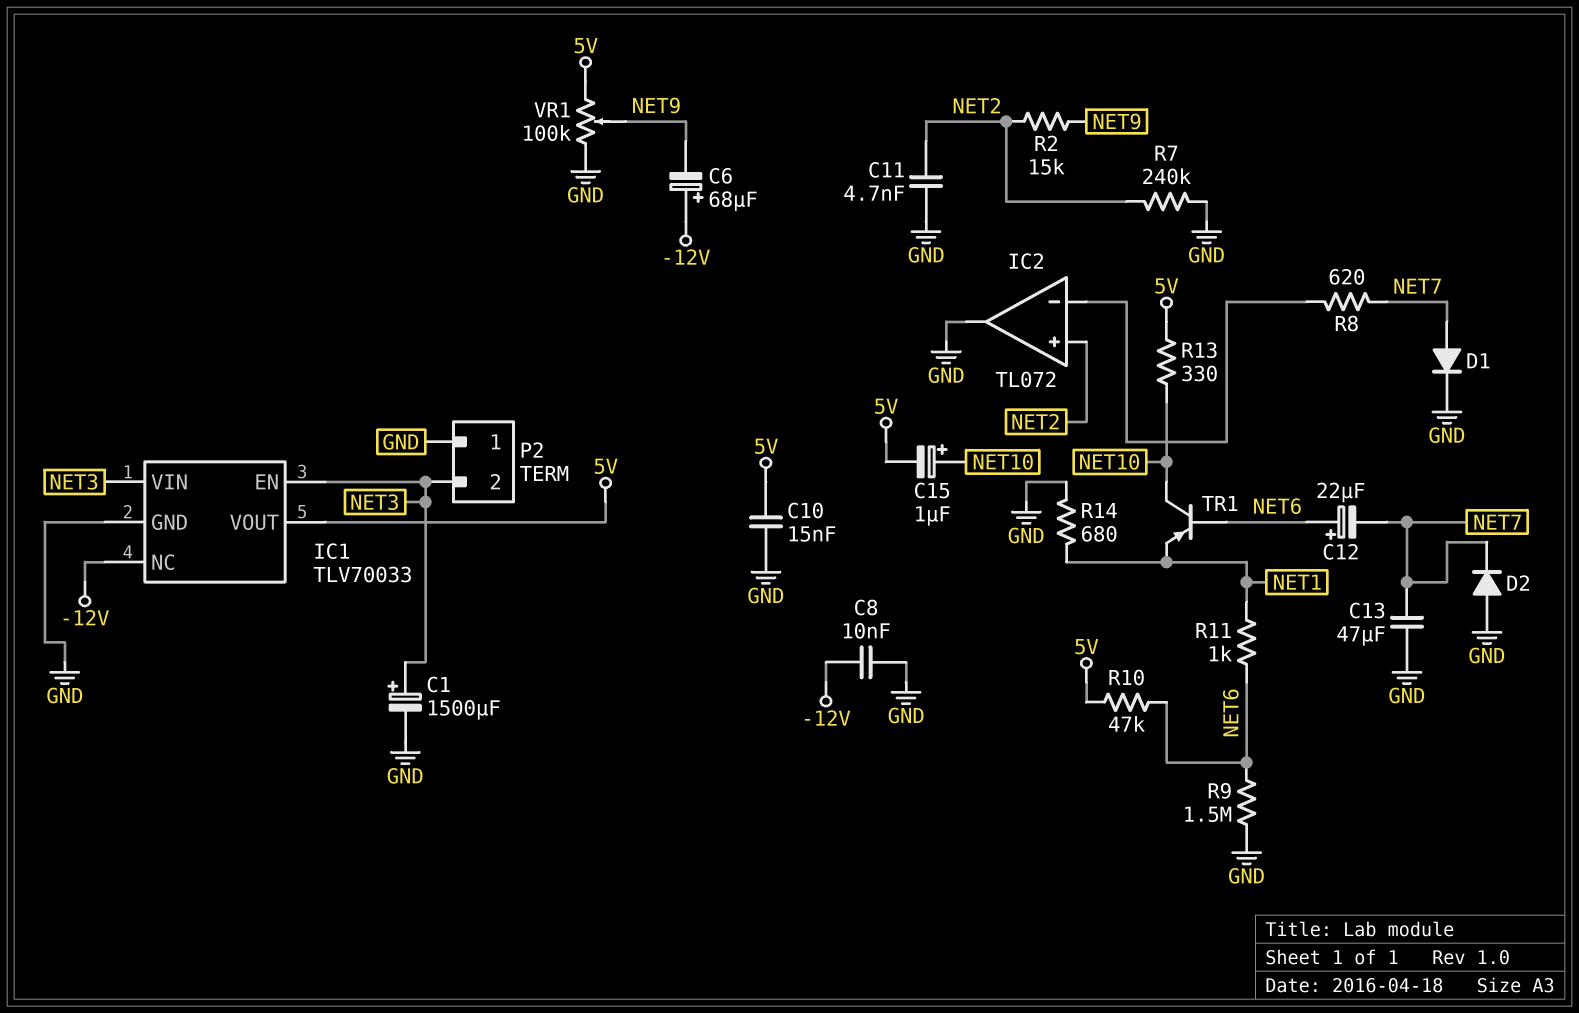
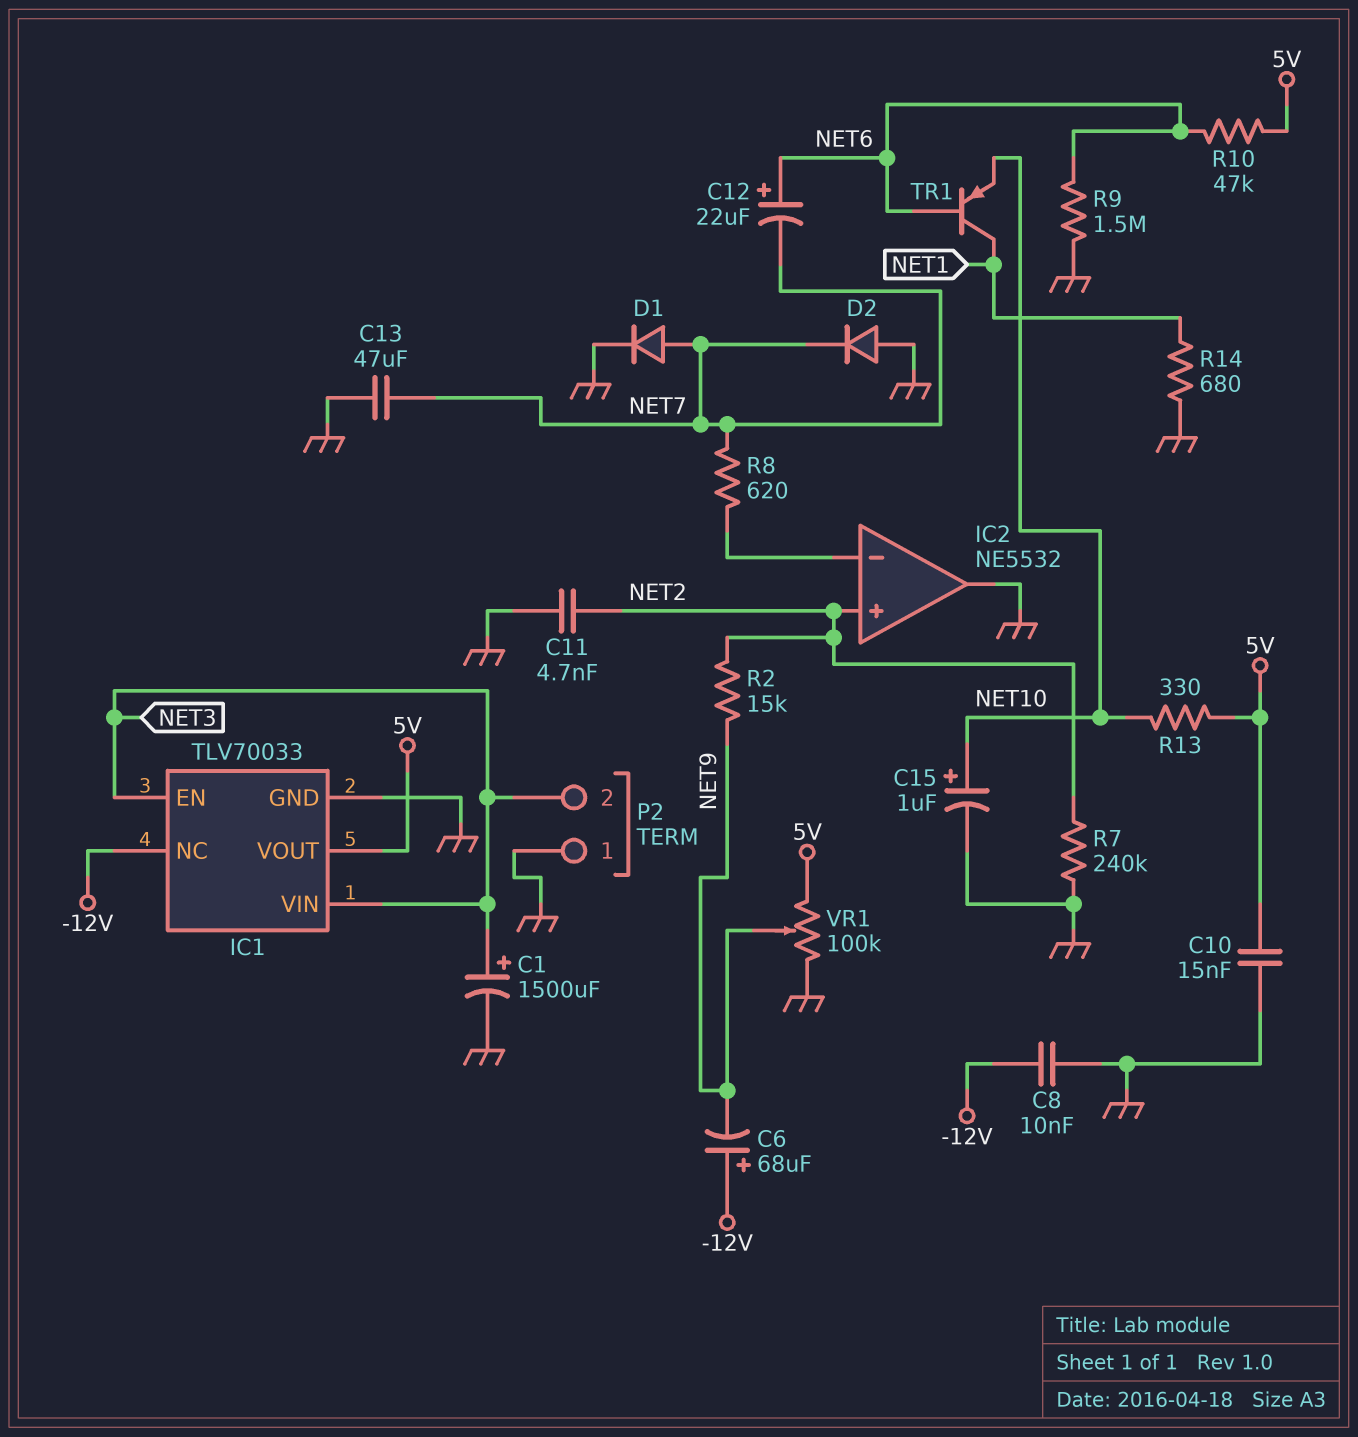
C15: 1uF (plus NET10, minus 5V) -> 1uF (plus NET10, minus GND)
IC2: TL072 -> NE5532
R11: 1k (NET1, NET6) -> none
TR1: PNP (B NET6, C NET10, E NET1) -> PNP (B NET6, C NET1, E NET10)

